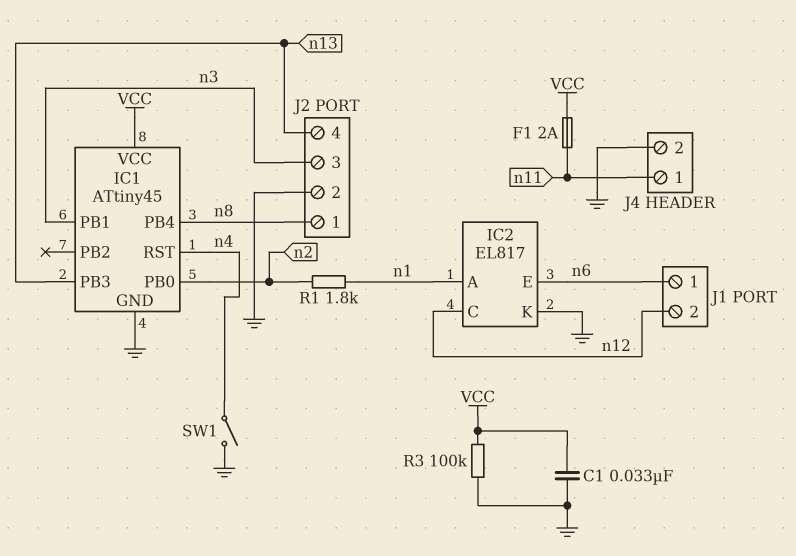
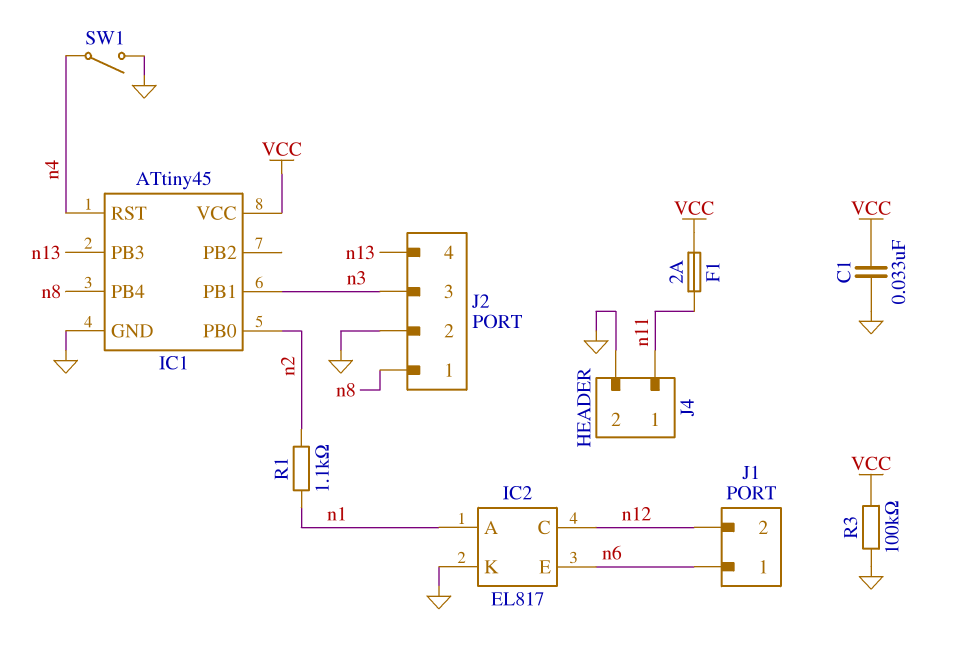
R1: 1.8k (n1, n2) -> 1.1k (n1, n2)

